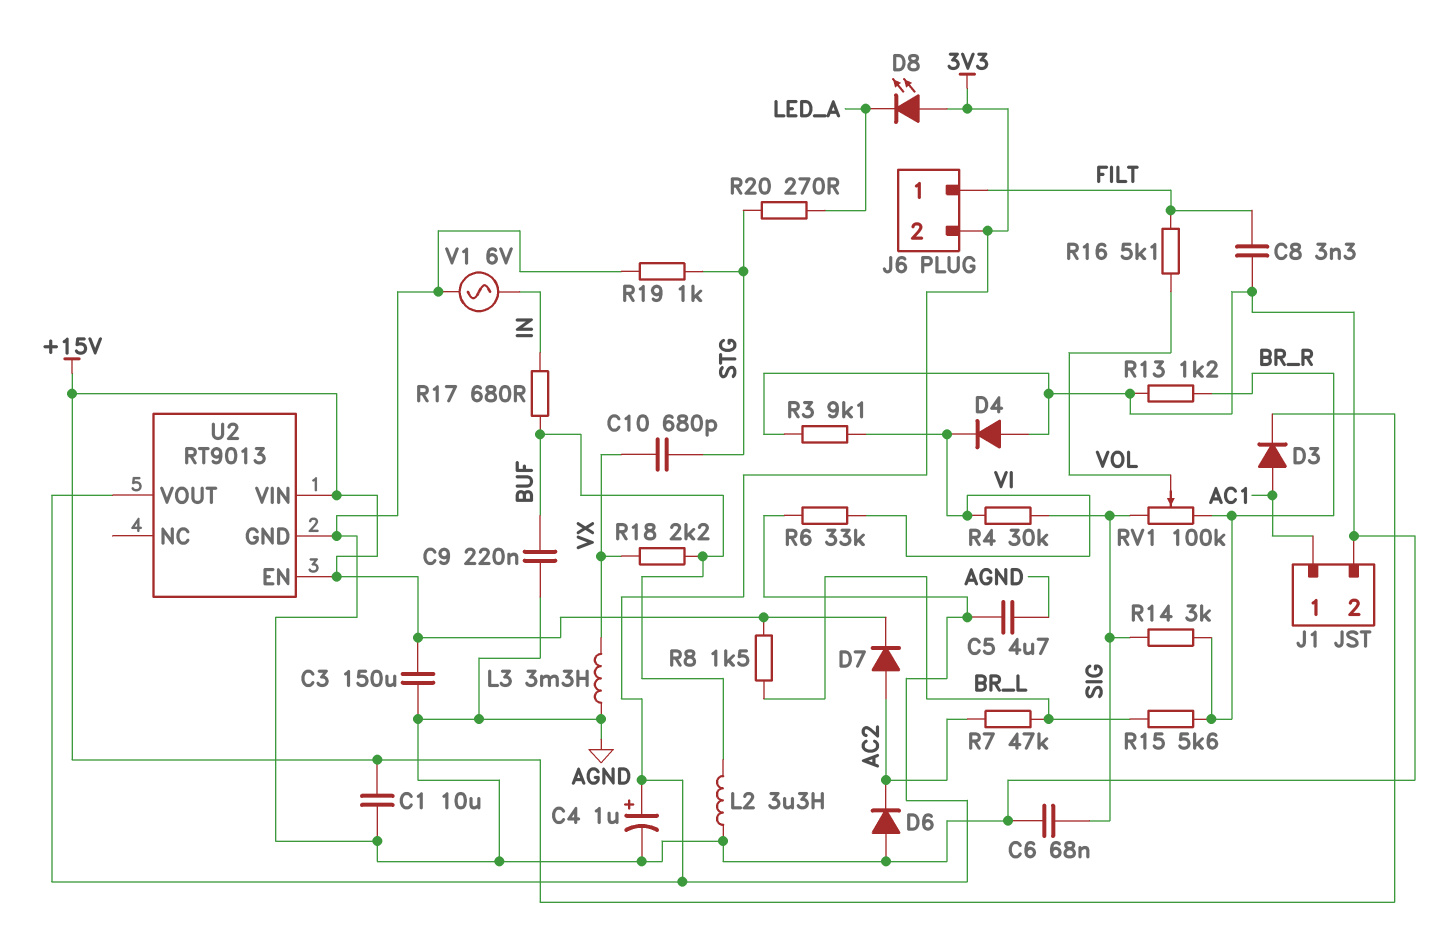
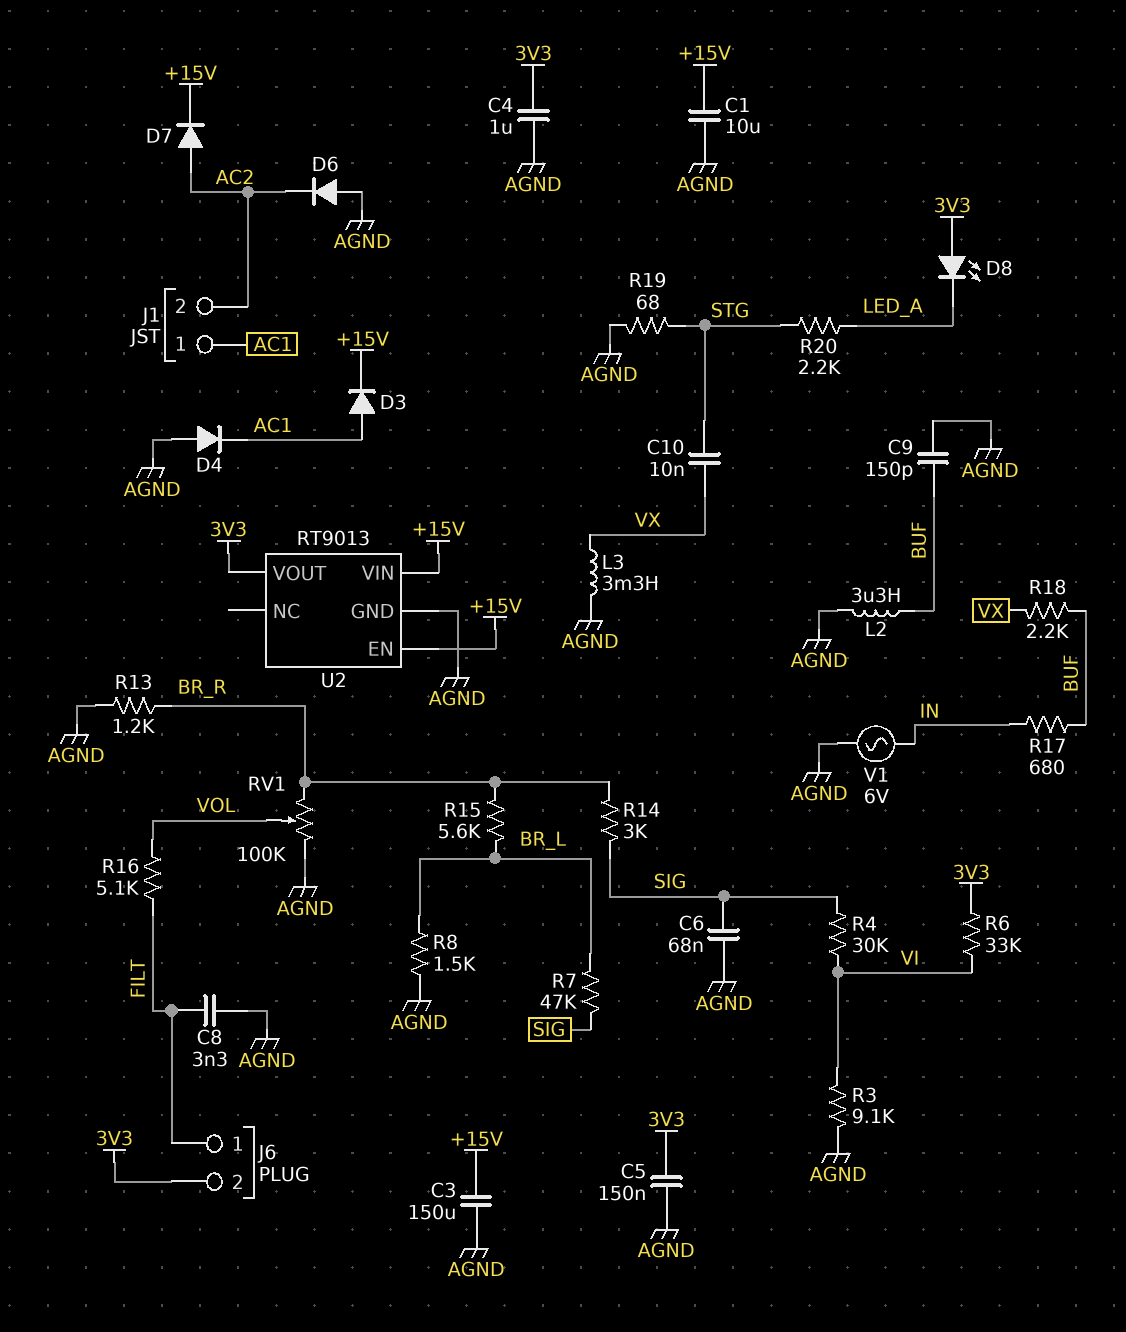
C4: 1uF (plus 3V3, minus AGND) -> 1uF (3V3, AGND)
C5: 4.7uF (3V3, AGND) -> 150nF (3V3, AGND)
C9: 220nF (AGND, BUF) -> 150pF (AGND, BUF)
C10: 680pF (STG, VX) -> 10nF (STG, VX)
D4: diode (A AGND, K VI) -> diode (A AGND, K AC1)
J1 pin 2: AGND -> AC2
R7: 47k (AC2, BR_L) -> 47k (BR_L, SIG)
R8: 1.5k (+15V, BR_L) -> 1.5k (AGND, BR_L)
R19: 1k (AGND, STG) -> 68 (AGND, STG)
R20: 270 (LED_A, STG) -> 2.2k (LED_A, STG)
RV1: 100k (BR_R, SIG, wiper VOL) -> 100k (AGND, BR_R, wiper VOL)

